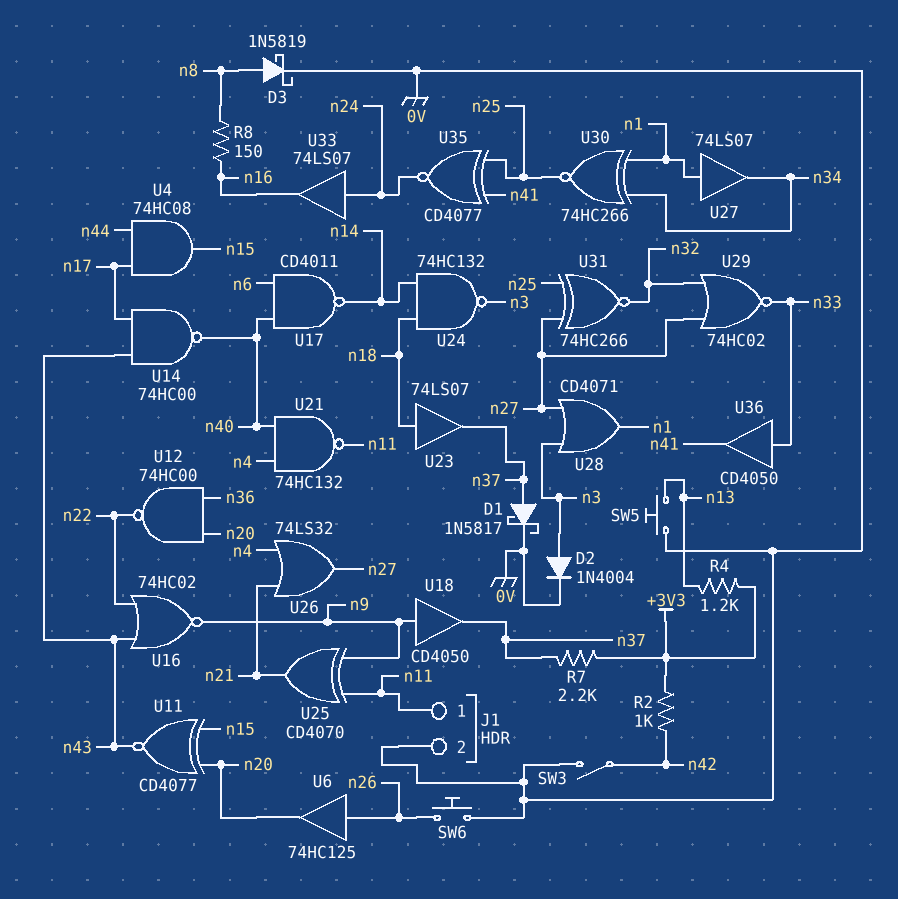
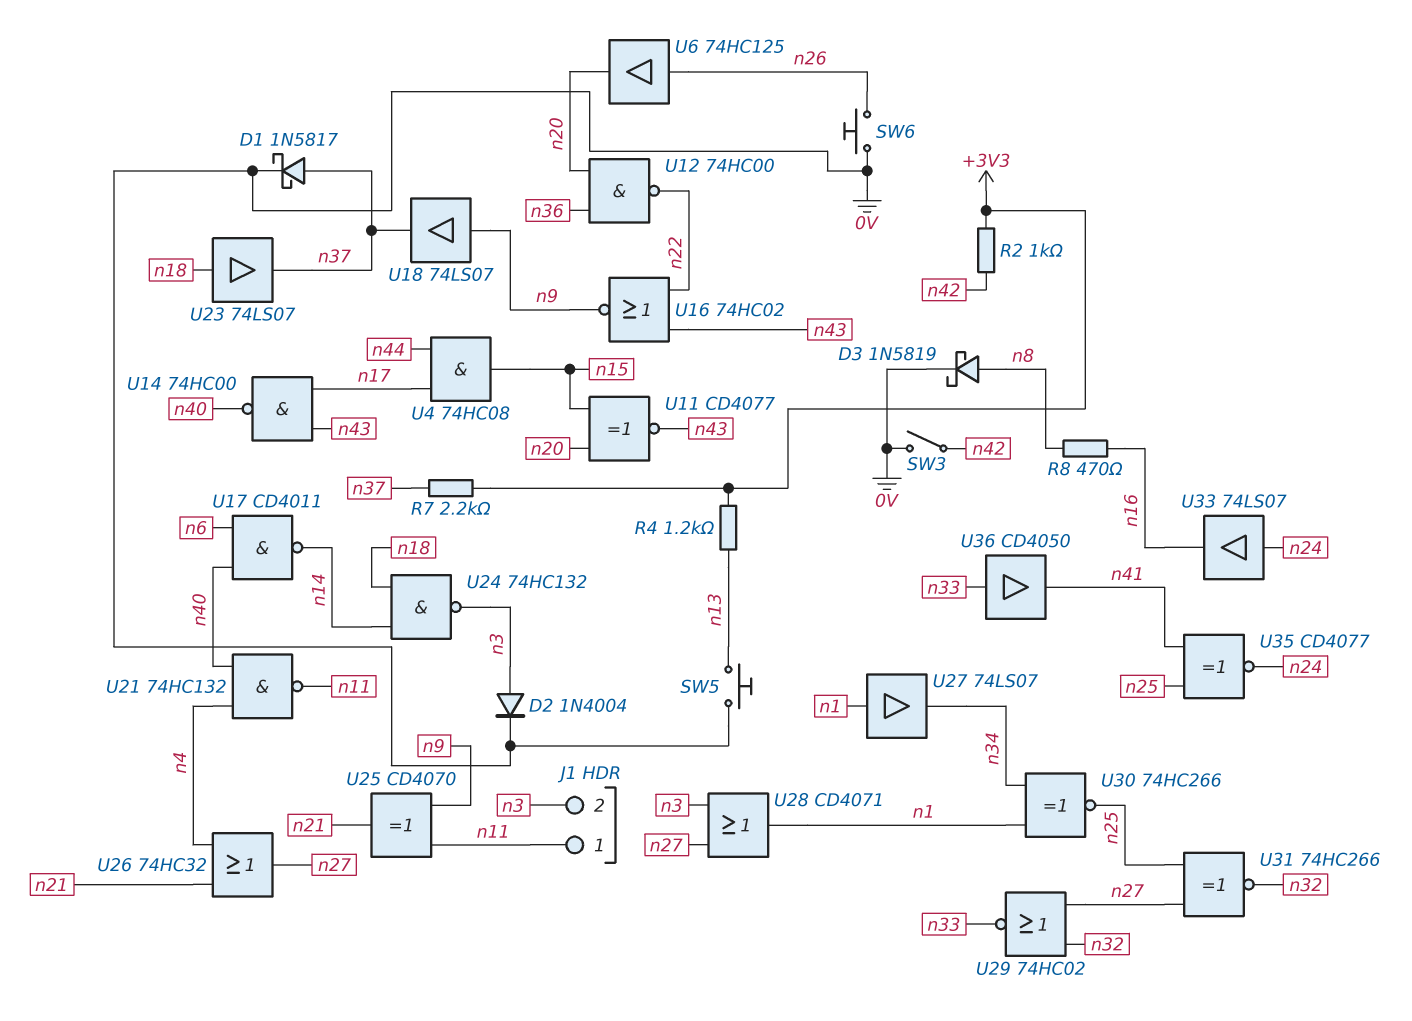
J1 pin 2: 0V -> n3
R8: 150 (n8, n16) -> 470 (n8, n16)
U18: buffer CD4050 (in n9, out n37) -> buffer 74LS07 (in n9, out n37)
U26: OR 74LS32 (in n4, in n21, out n27) -> OR 74HC32 (in n4, in n21, out n27)

